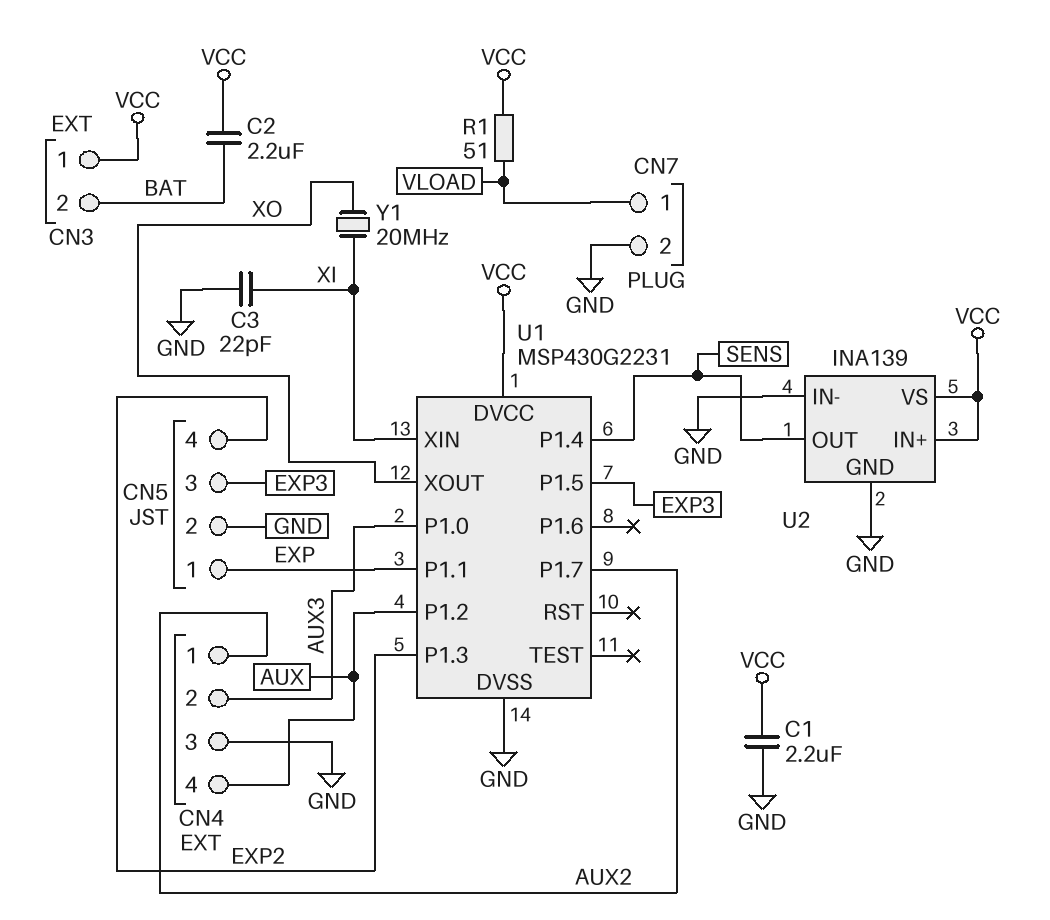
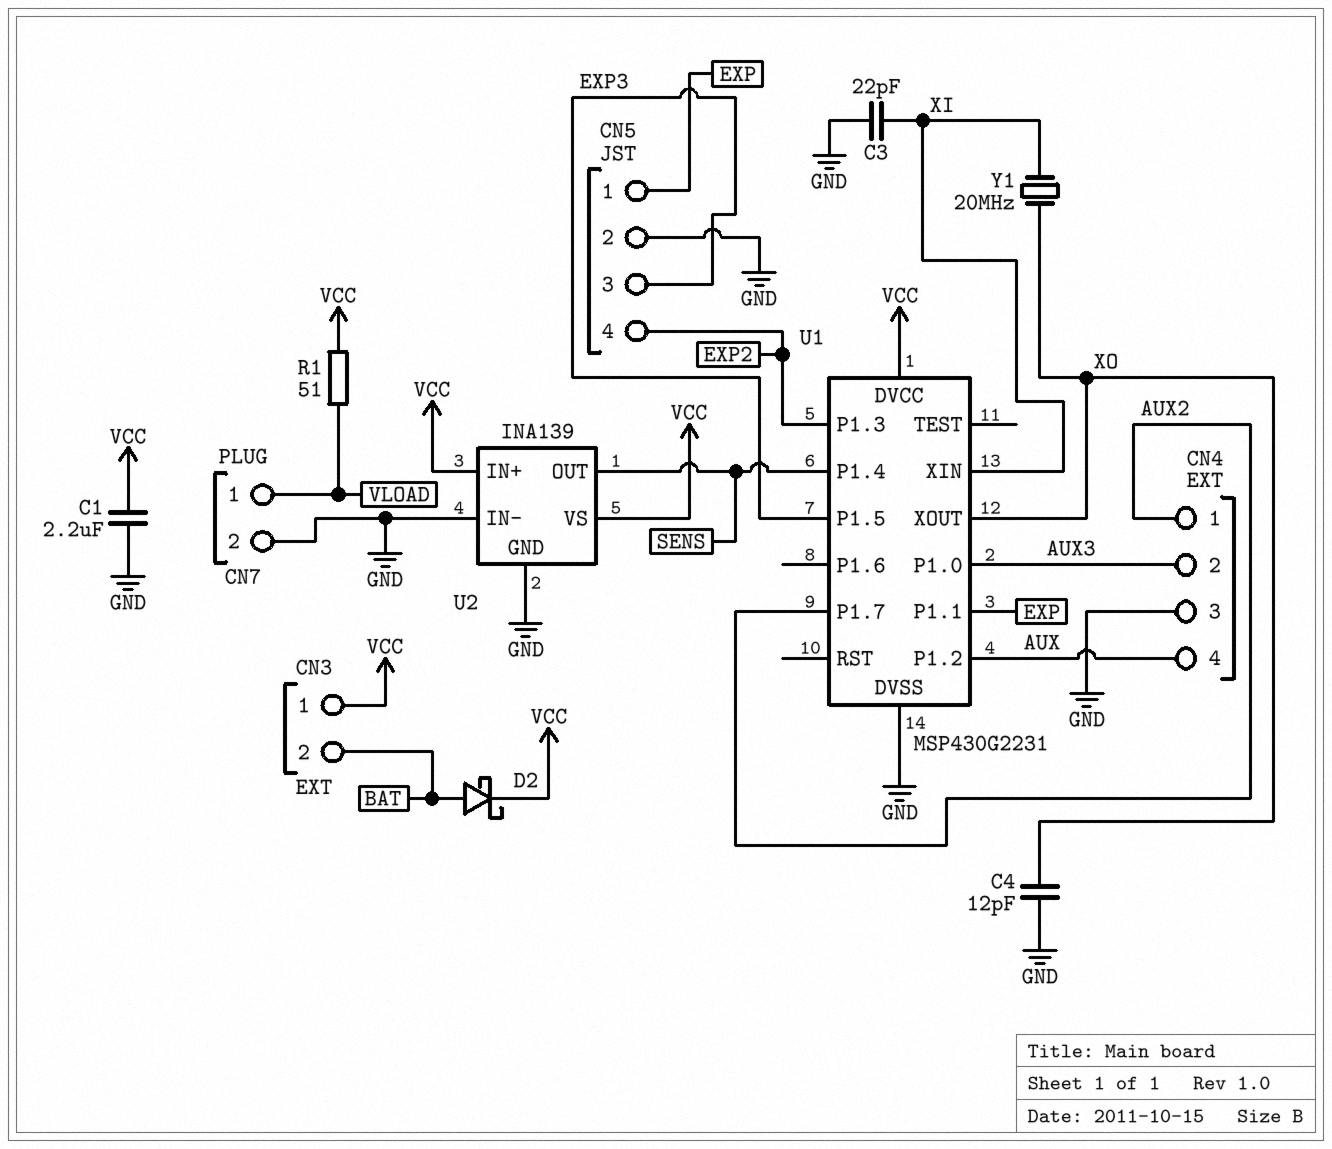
C2: 2.2uF (BAT, VCC) -> none
C4: none -> 12pF (GND, XO)
D2: none -> schottky (A BAT, K VCC)

